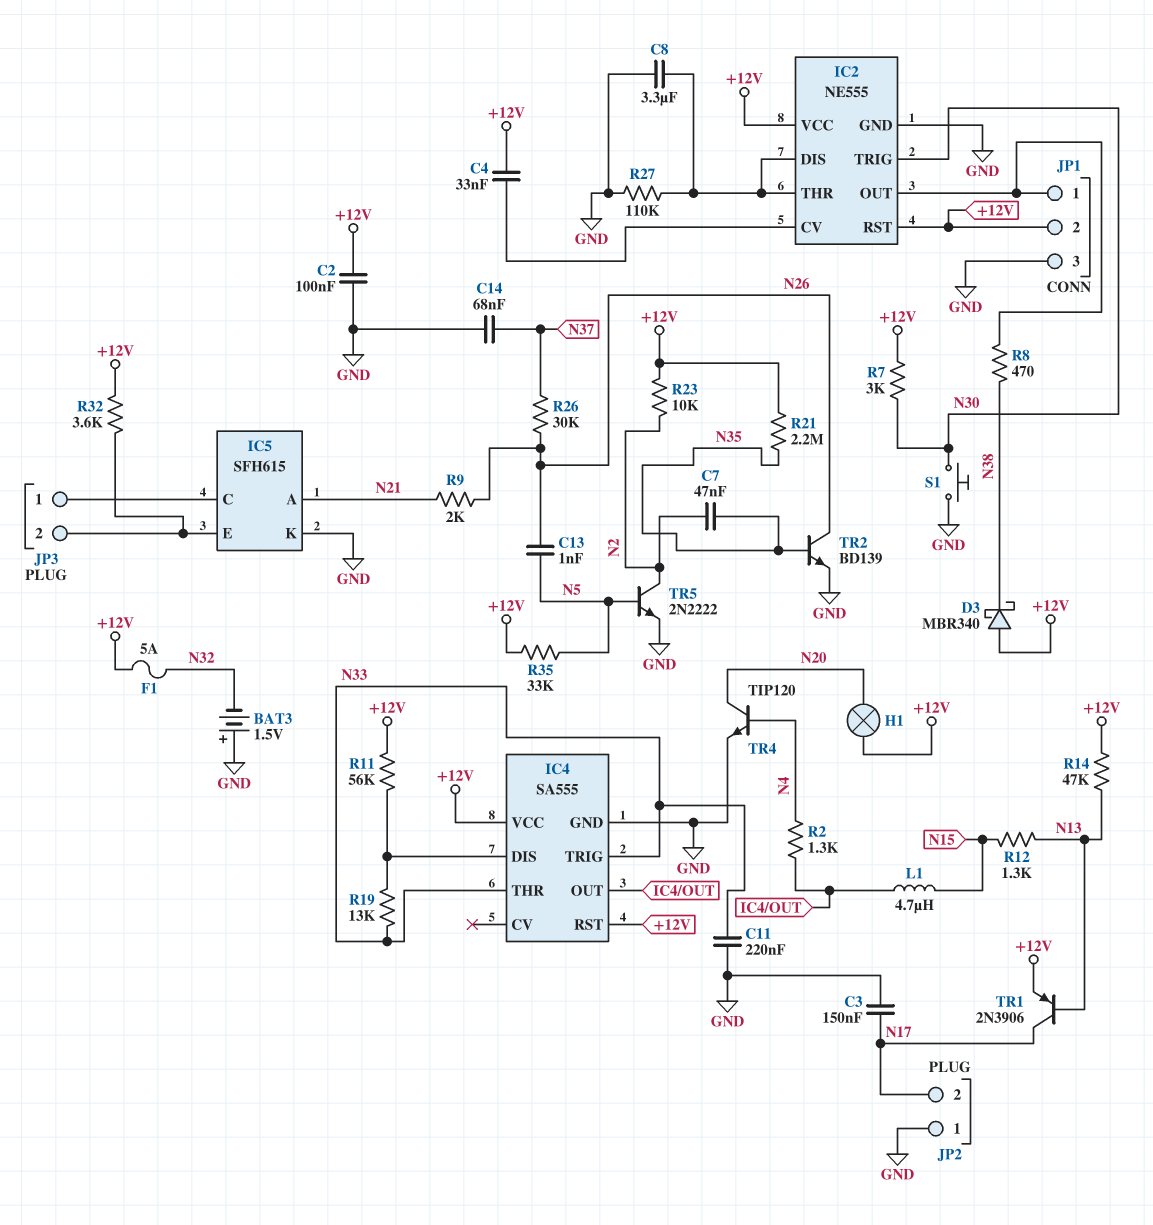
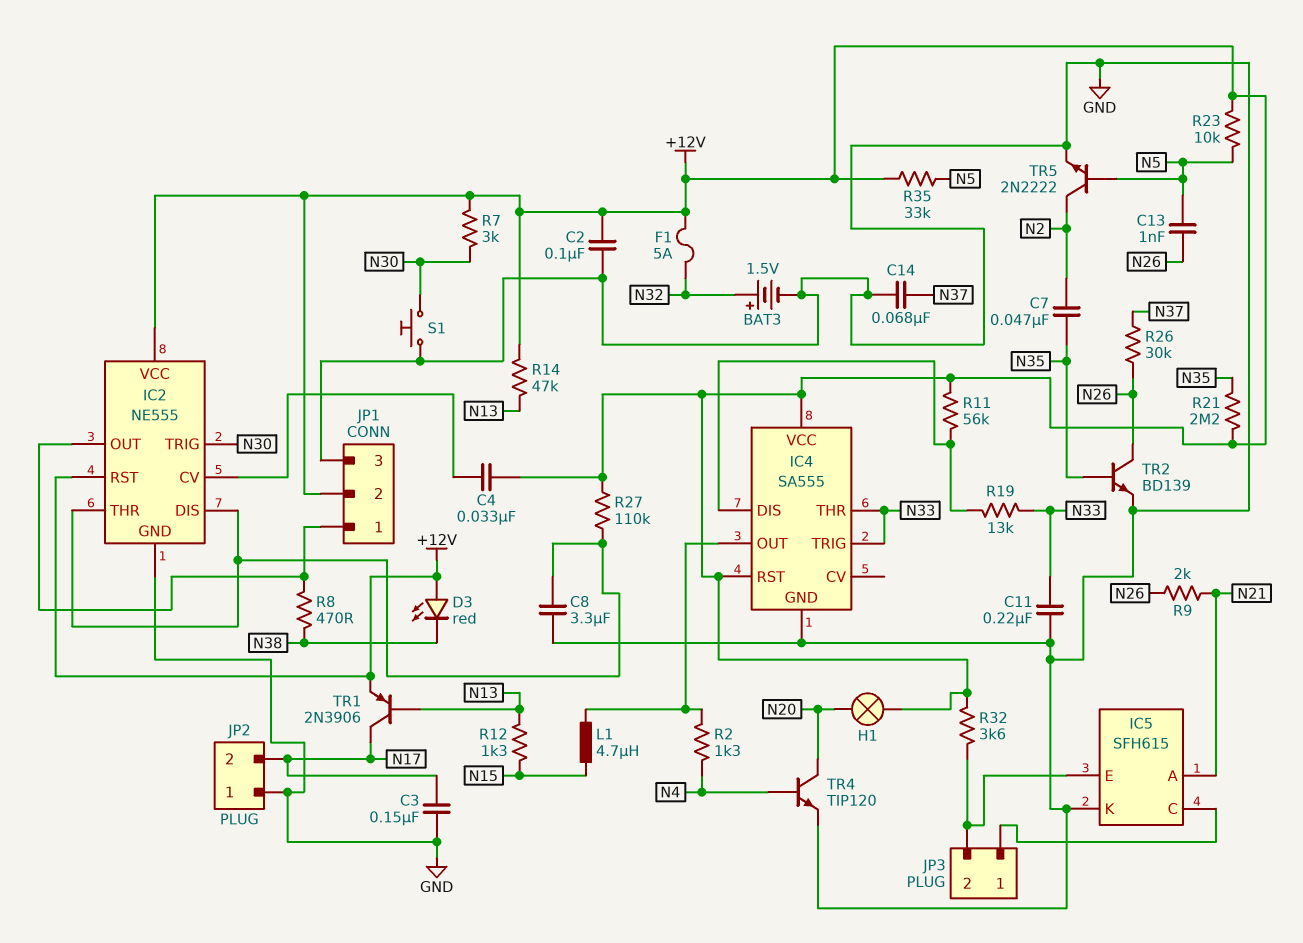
BAT3: 1.5V (plus GND, minus N32) -> 1.5V (plus N32, minus GND)
D3: schottky MBR340 (A +12V, K N38) -> LED red (A +12V, K N38)
R23: 10k (+12V, N2) -> 10k (+12V, N5)
R27: 110k (GND, IC2/DIS) -> 110k (+12V, IC2/DIS)

